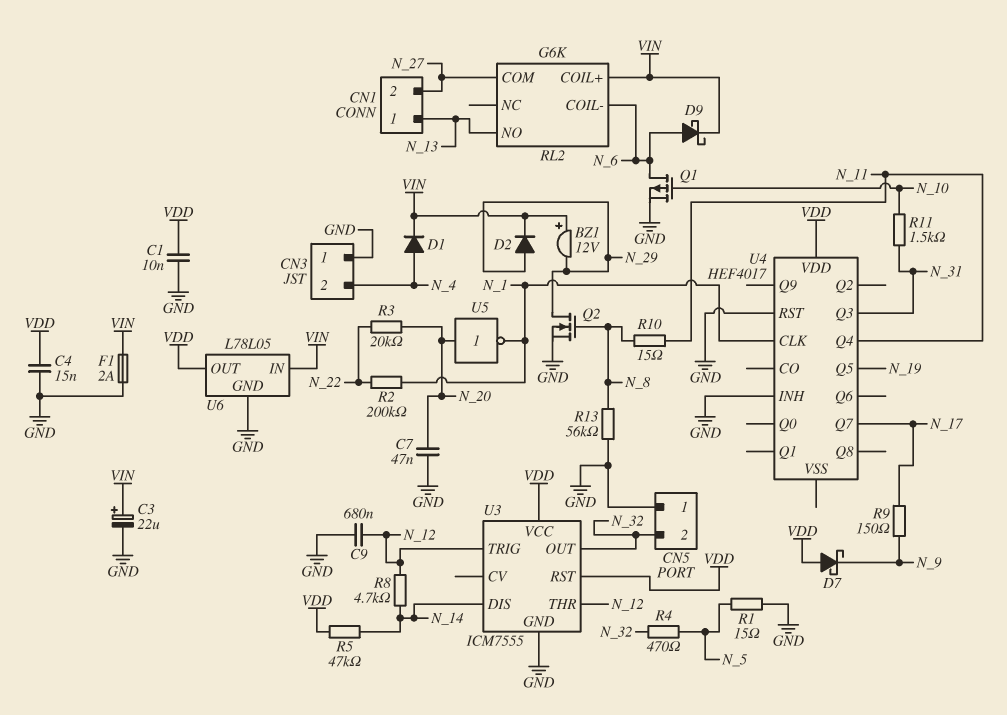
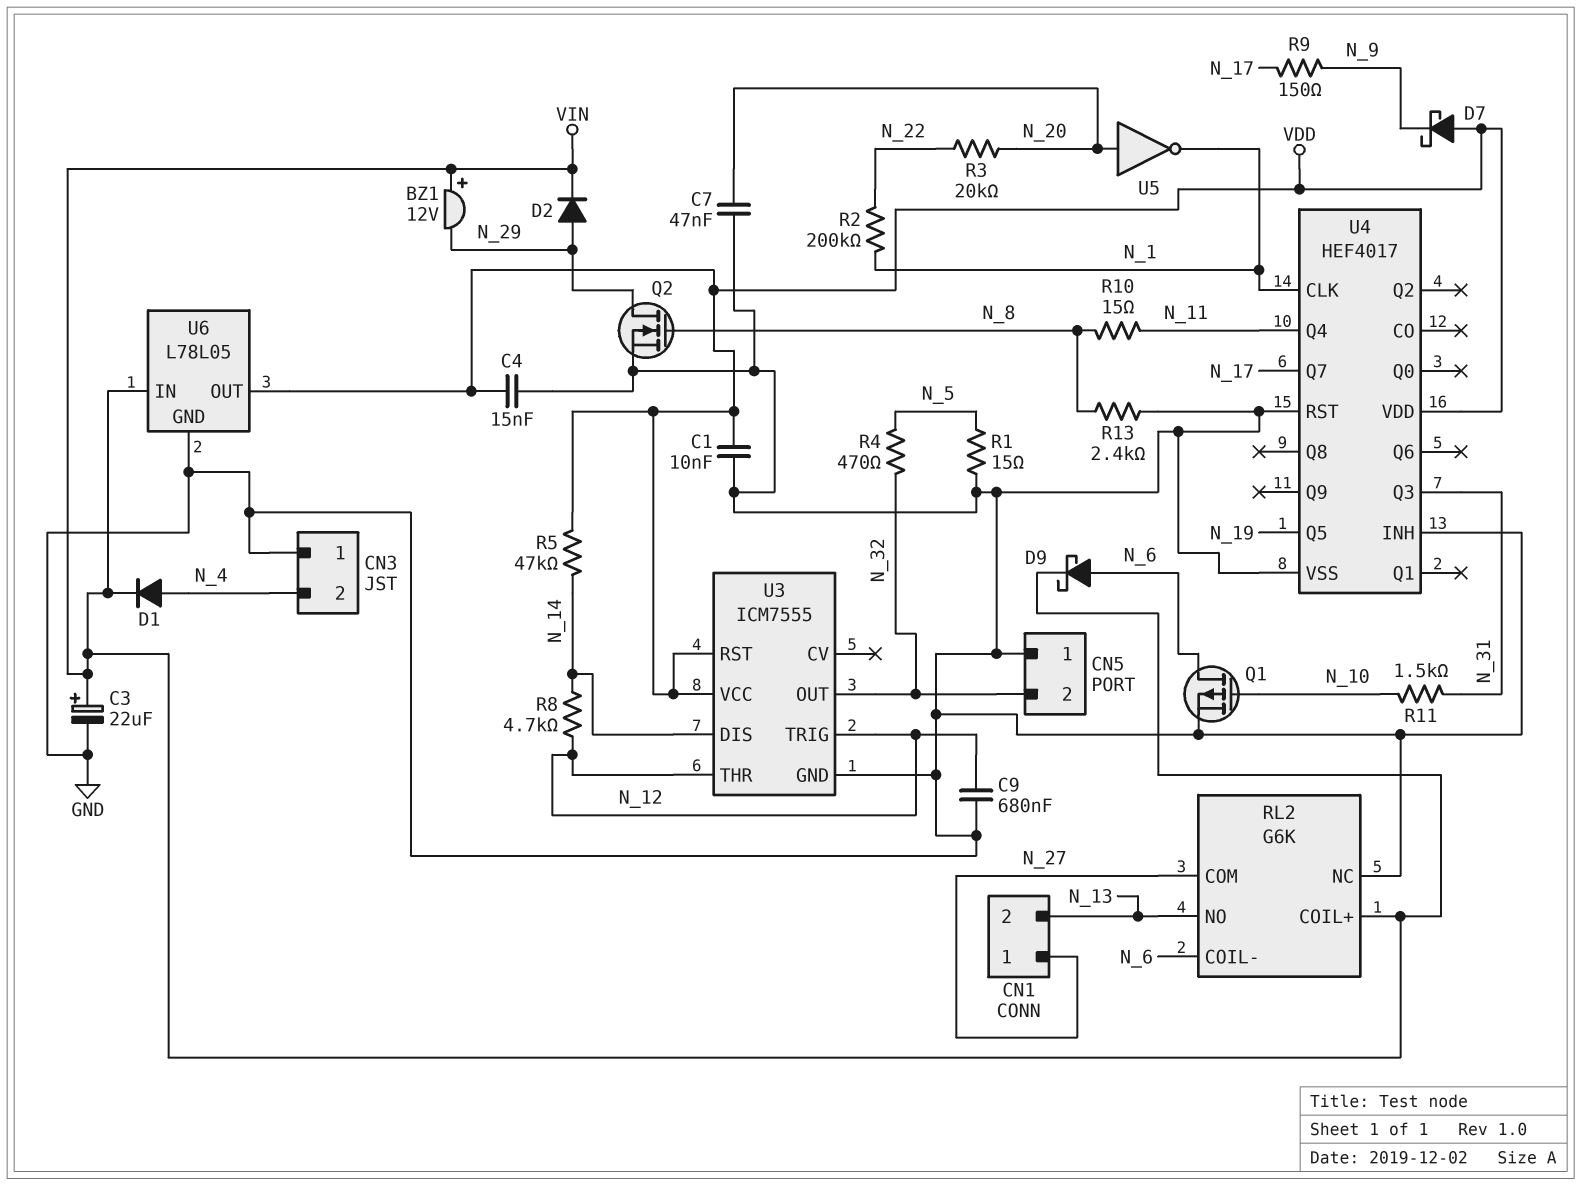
CN1 pin 1: N_13 -> N_27
CN1 pin 2: N_27 -> N_13
F1: 2A (GND, VIN) -> none
R13: 56k (GND, N_8) -> 2.4k (GND, N_8)
RL2 pin NC: none -> GND
U4 pin VSS: none -> GND

